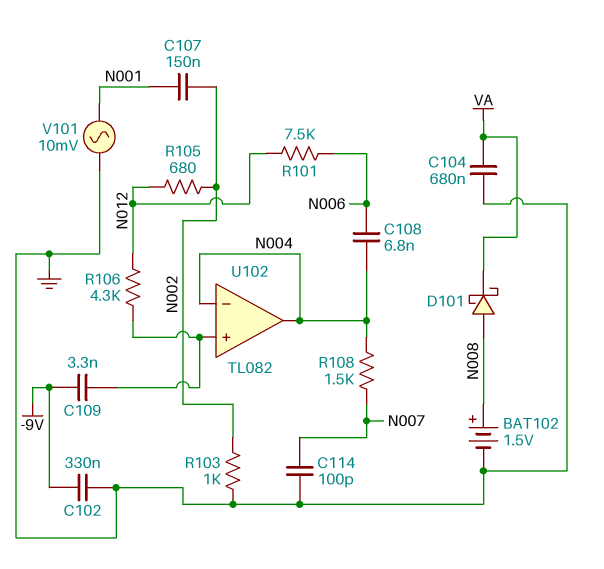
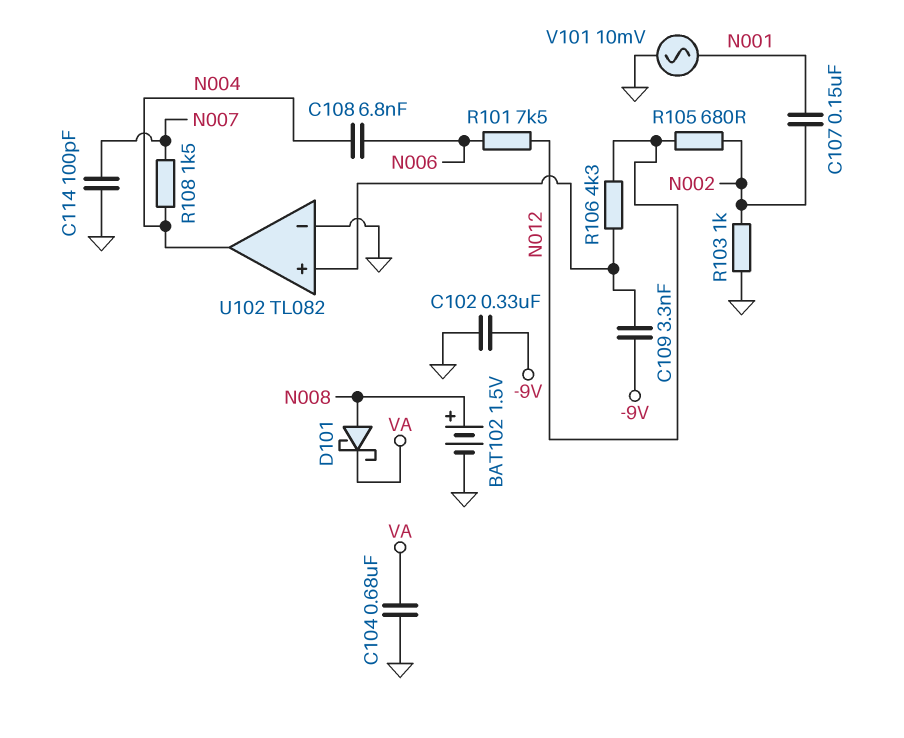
U102 pin in-: N004 -> GND

